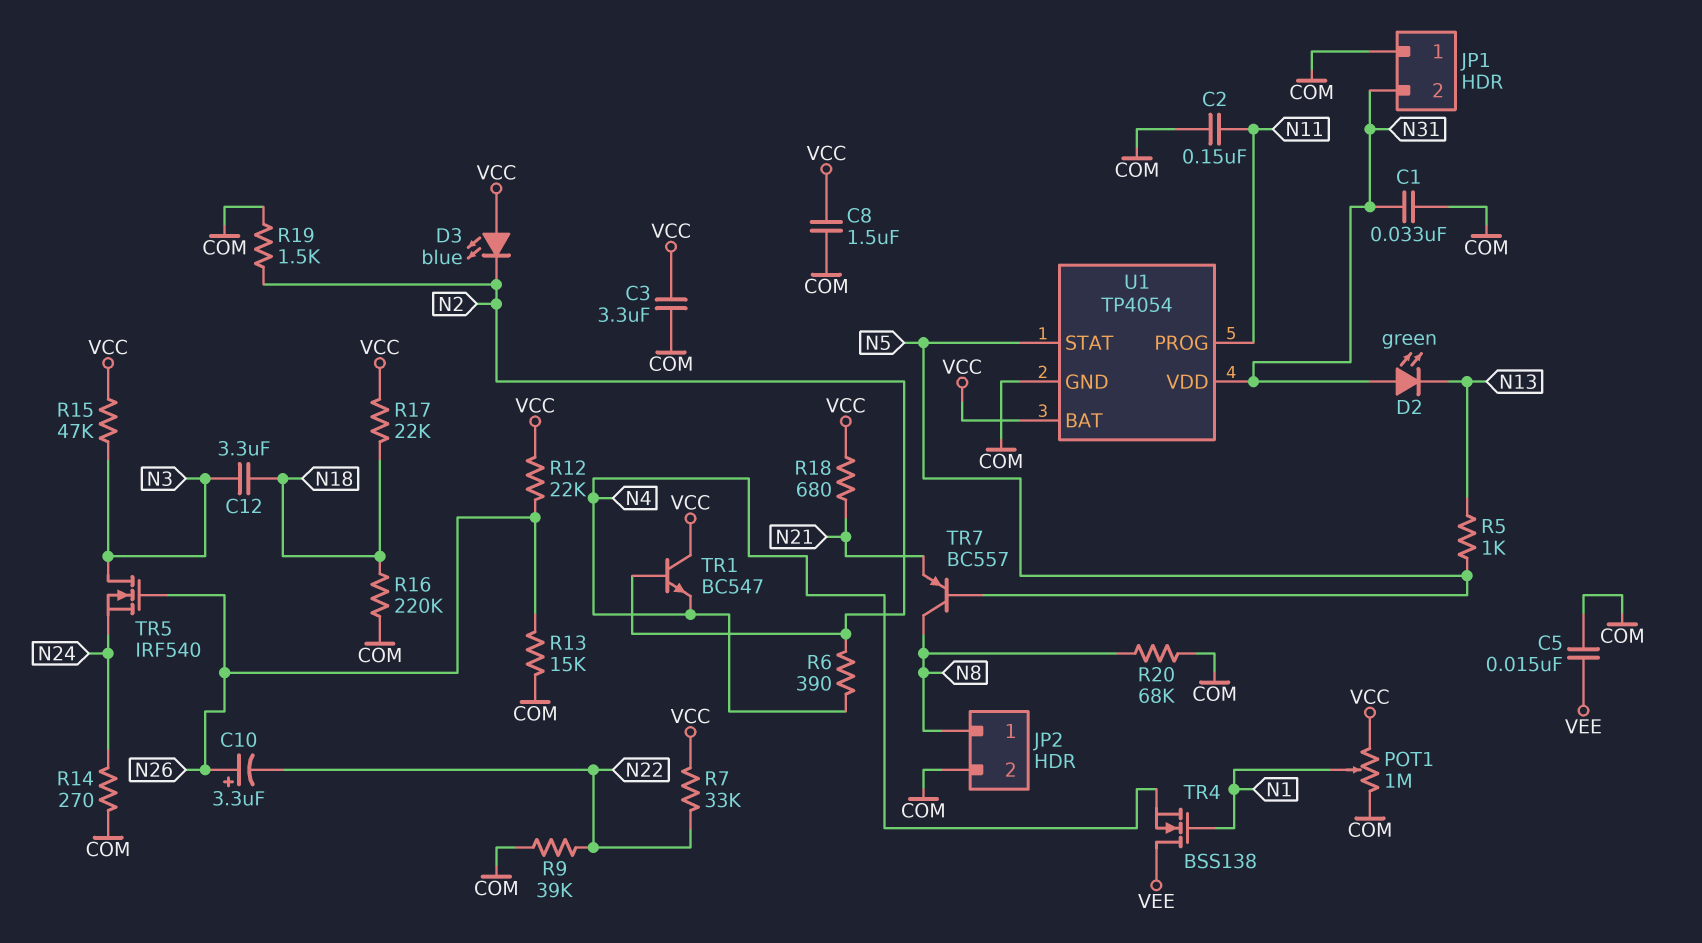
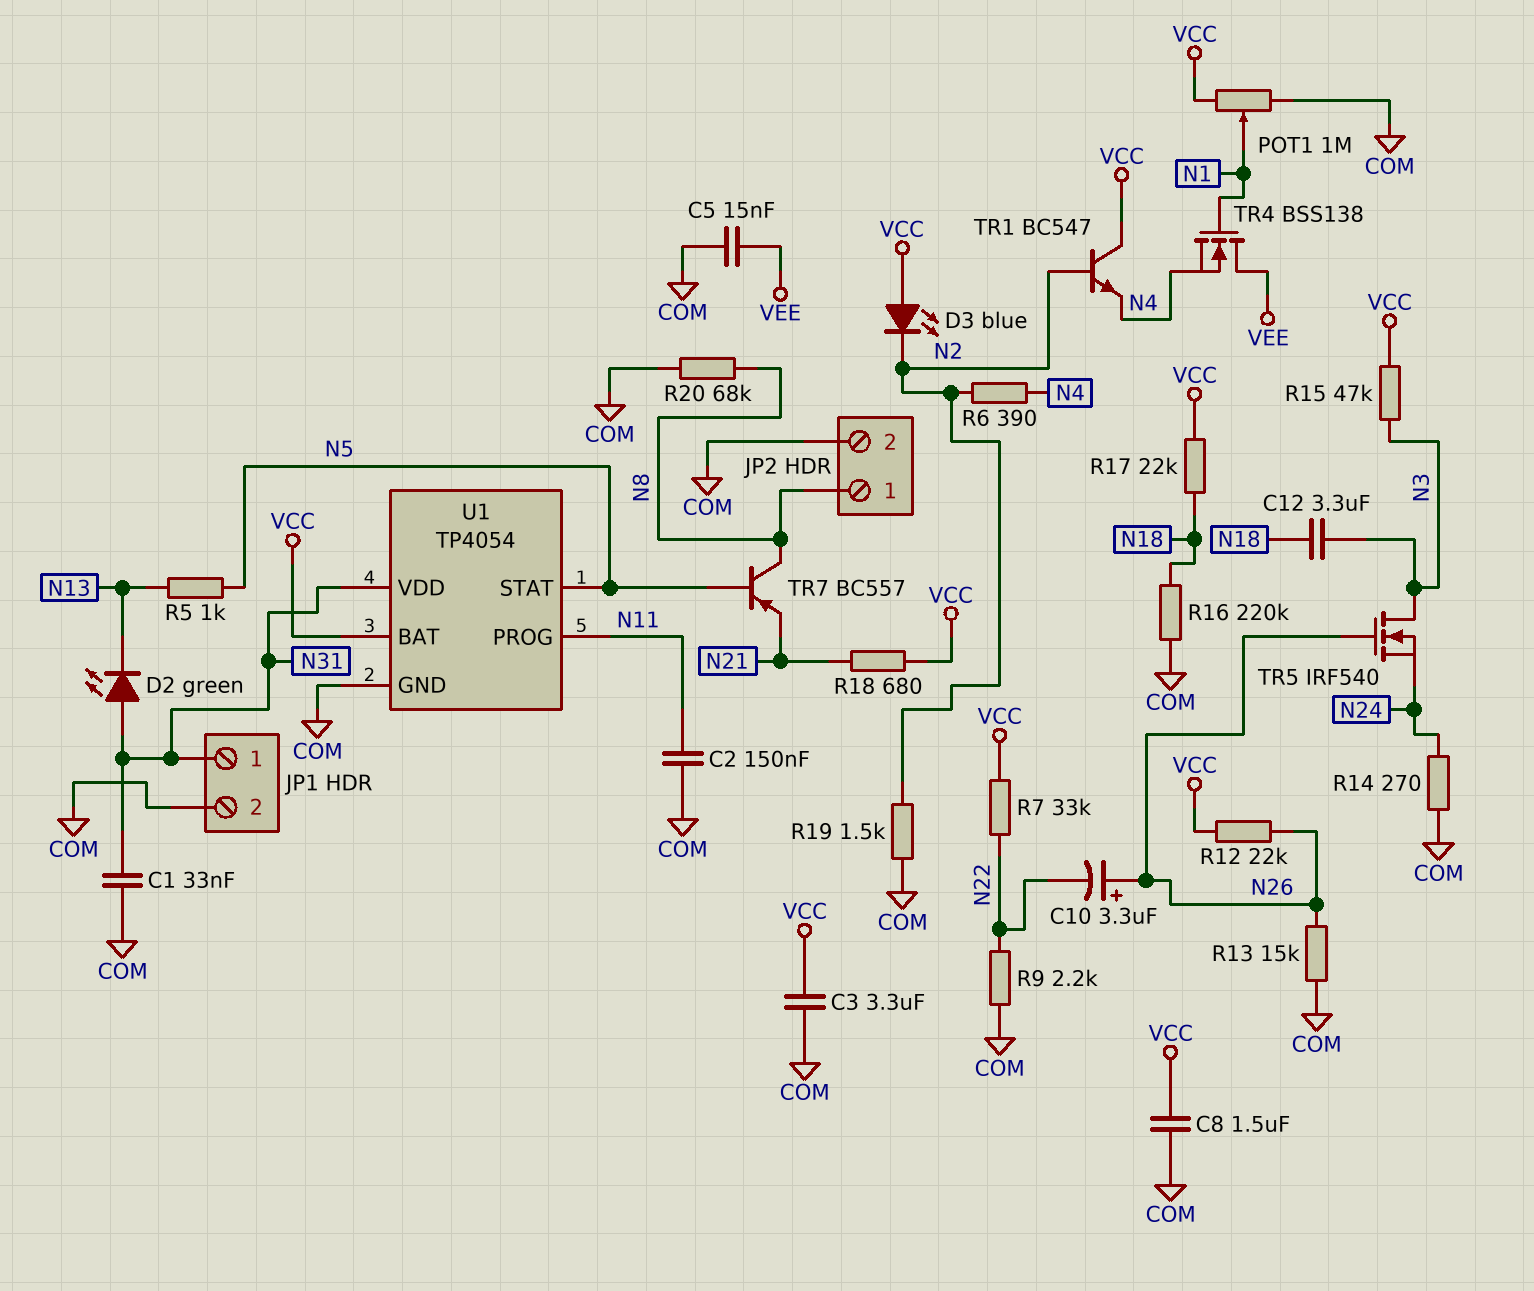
JP1 pin 1: COM -> N31
JP1 pin 2: N31 -> COM
R9: 39k (COM, N22) -> 2.2k (COM, N22)

